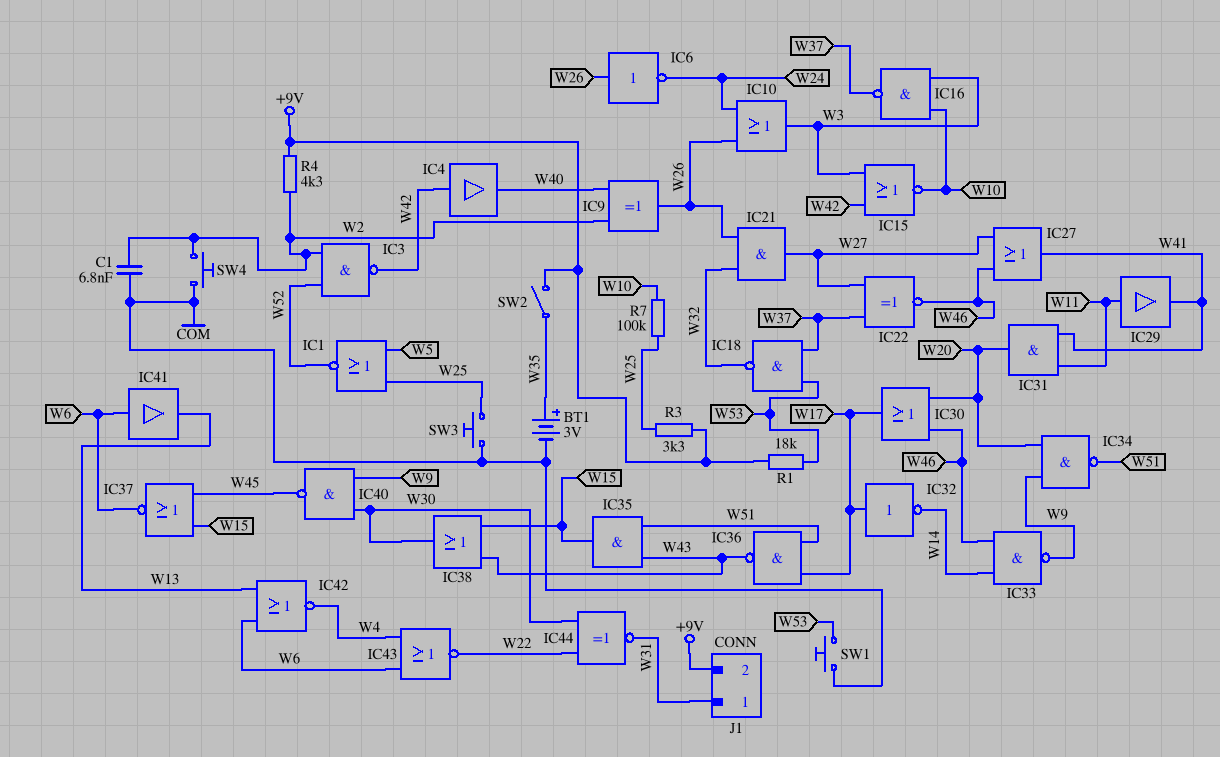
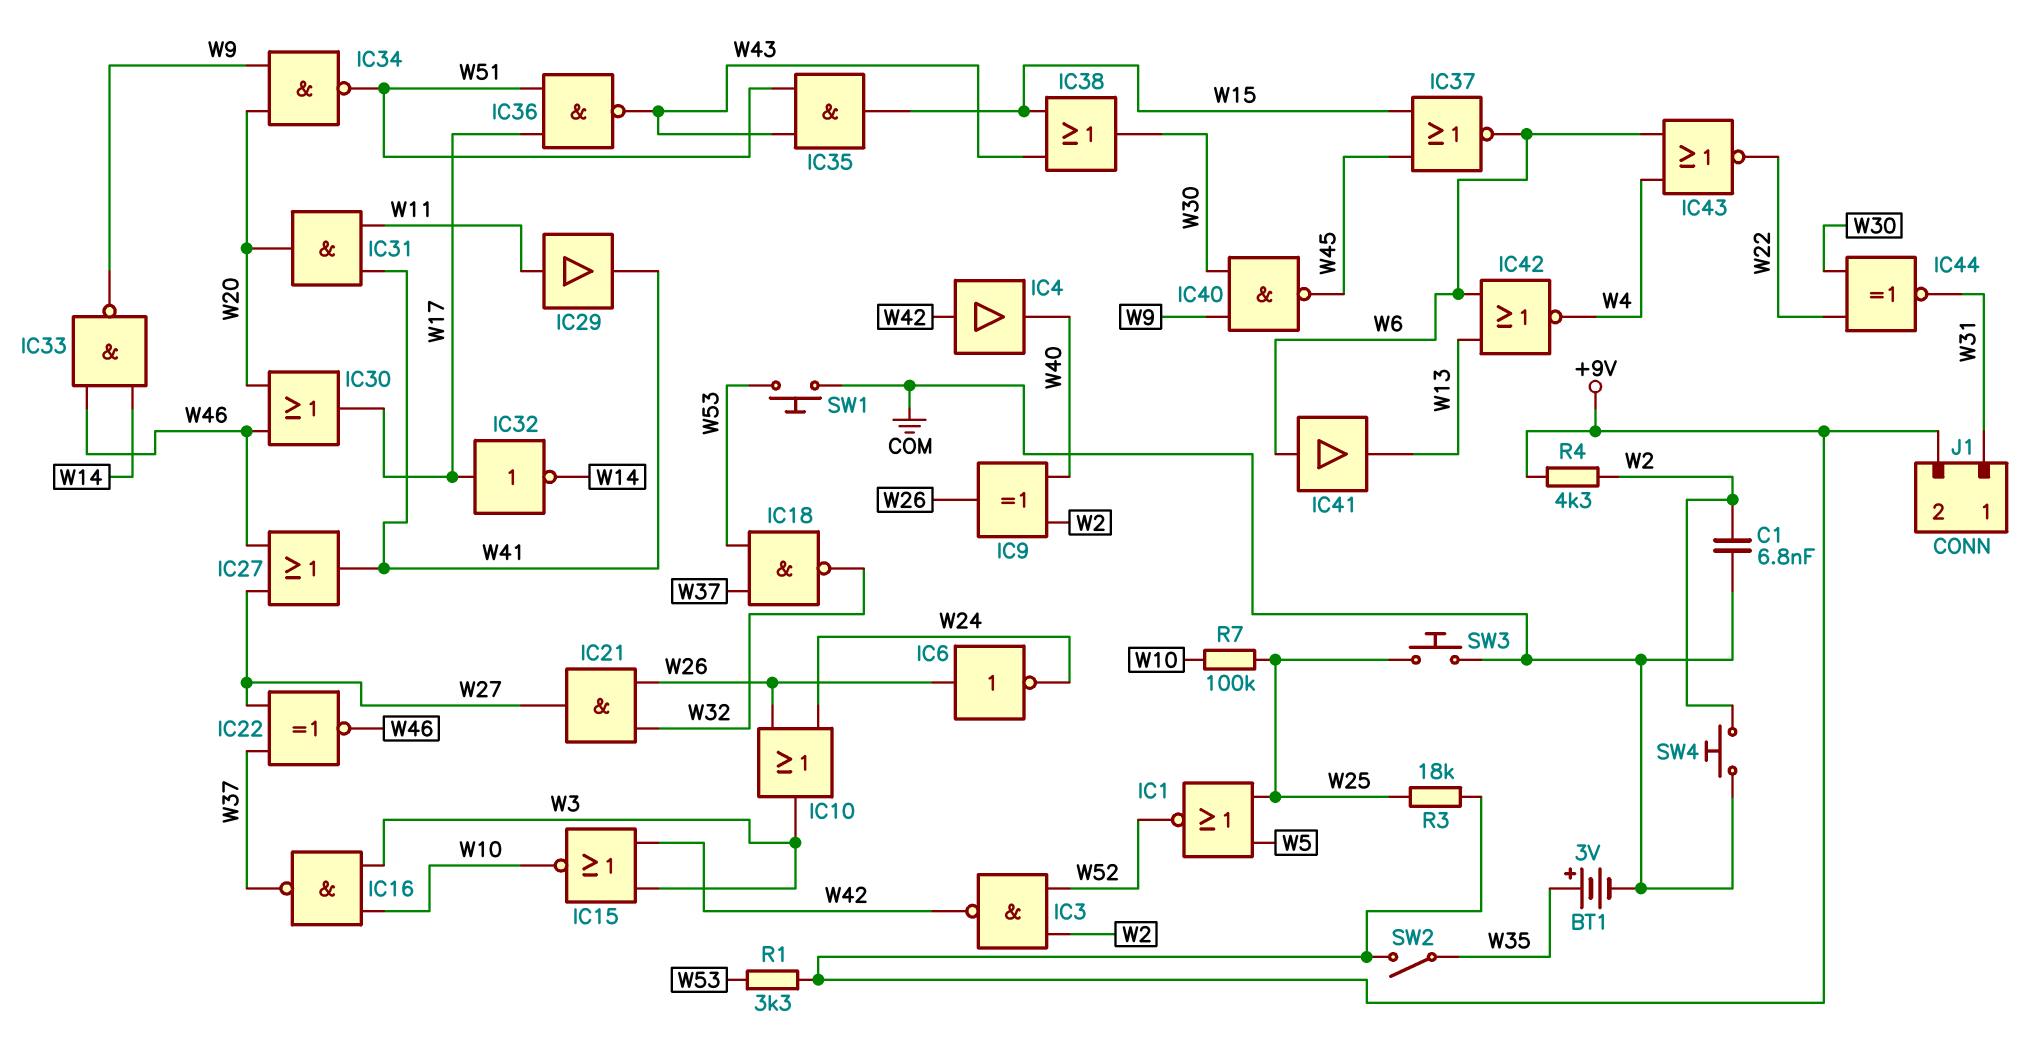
R1: 18k (+9V, W53) -> 3.3k (+9V, W53)
R3: 3.3k (+9V, W25) -> 18k (+9V, W25)

